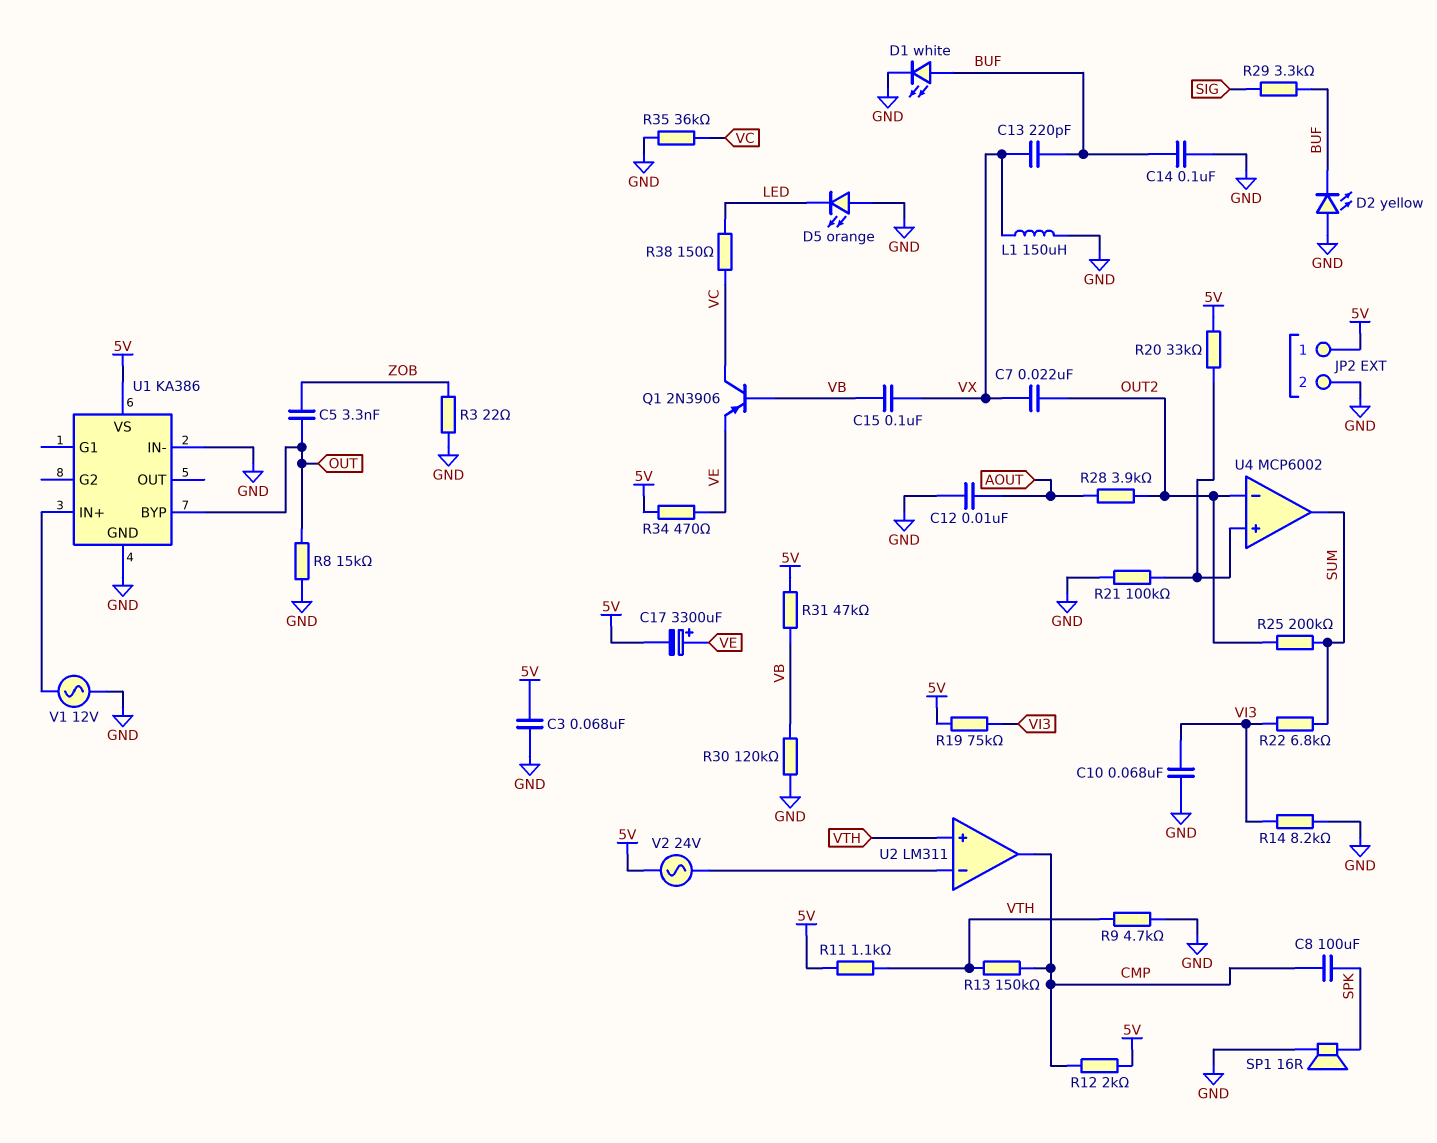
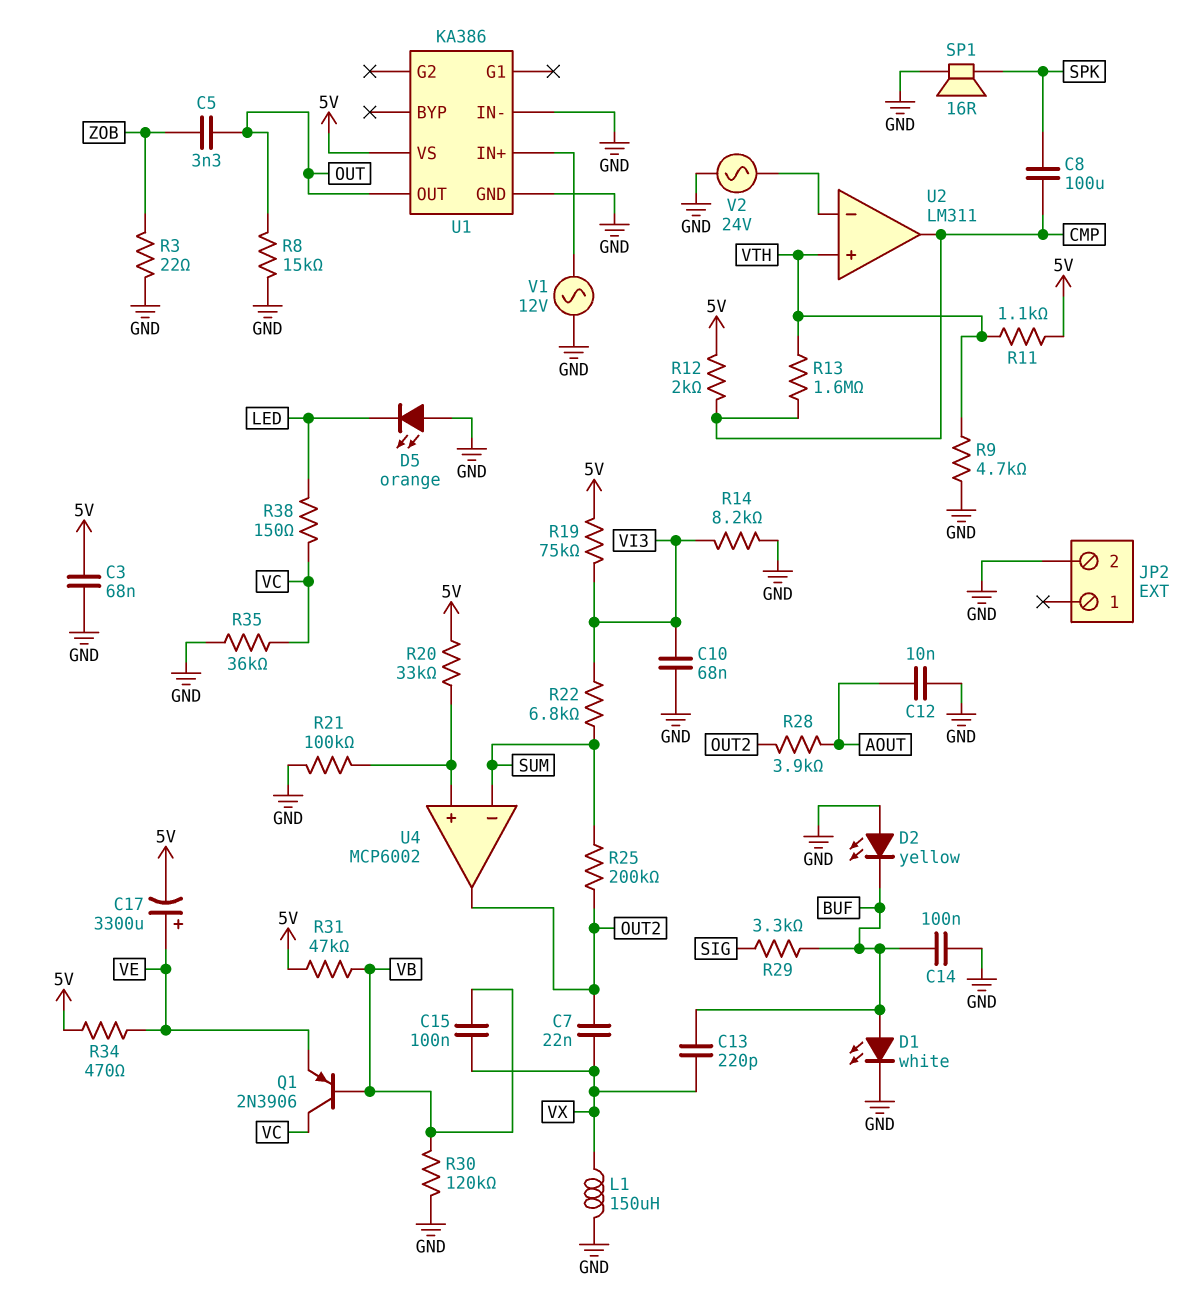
JP2 pin 1: 5V -> none
R13: 150k (CMP, VTH) -> 1.6M (CMP, VTH)
U1 pin BYP: OUT -> none
U1 pin OUT: none -> OUT
U4 pin in-: OUT2 -> SUM
U4 pin out: SUM -> OUT2
V2: AC 24V (5V, U2/in-) -> AC 24V (GND, U2/in-)

